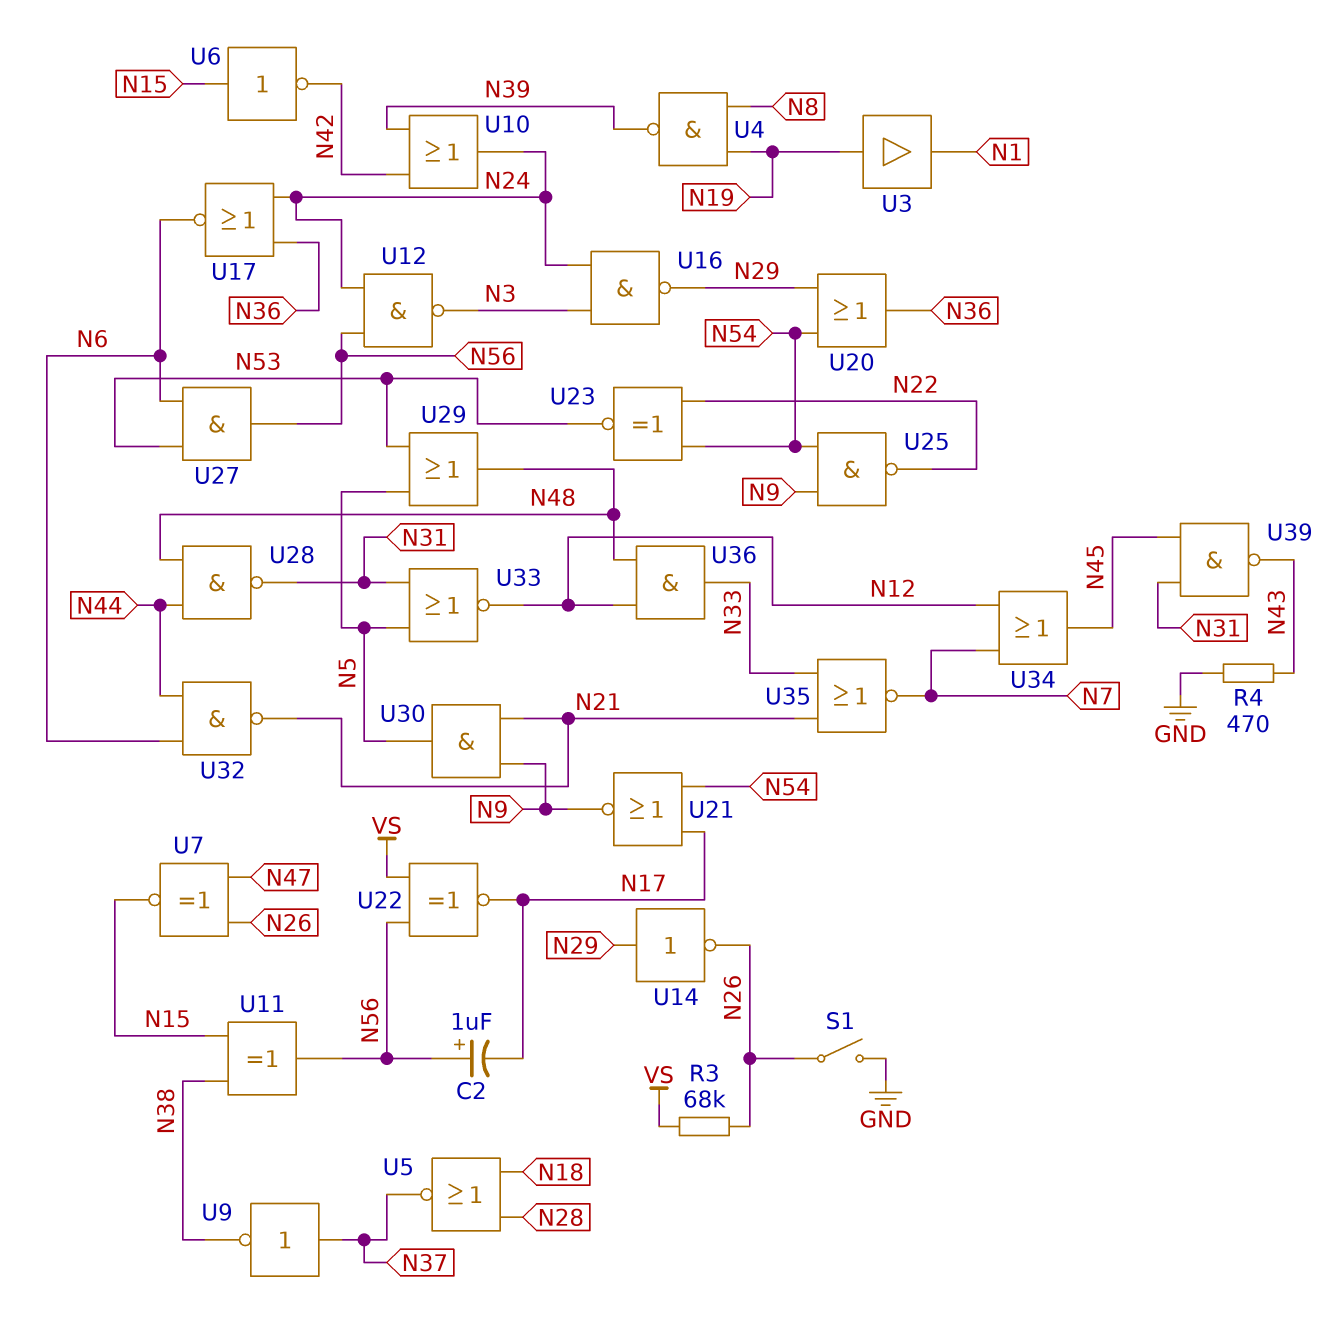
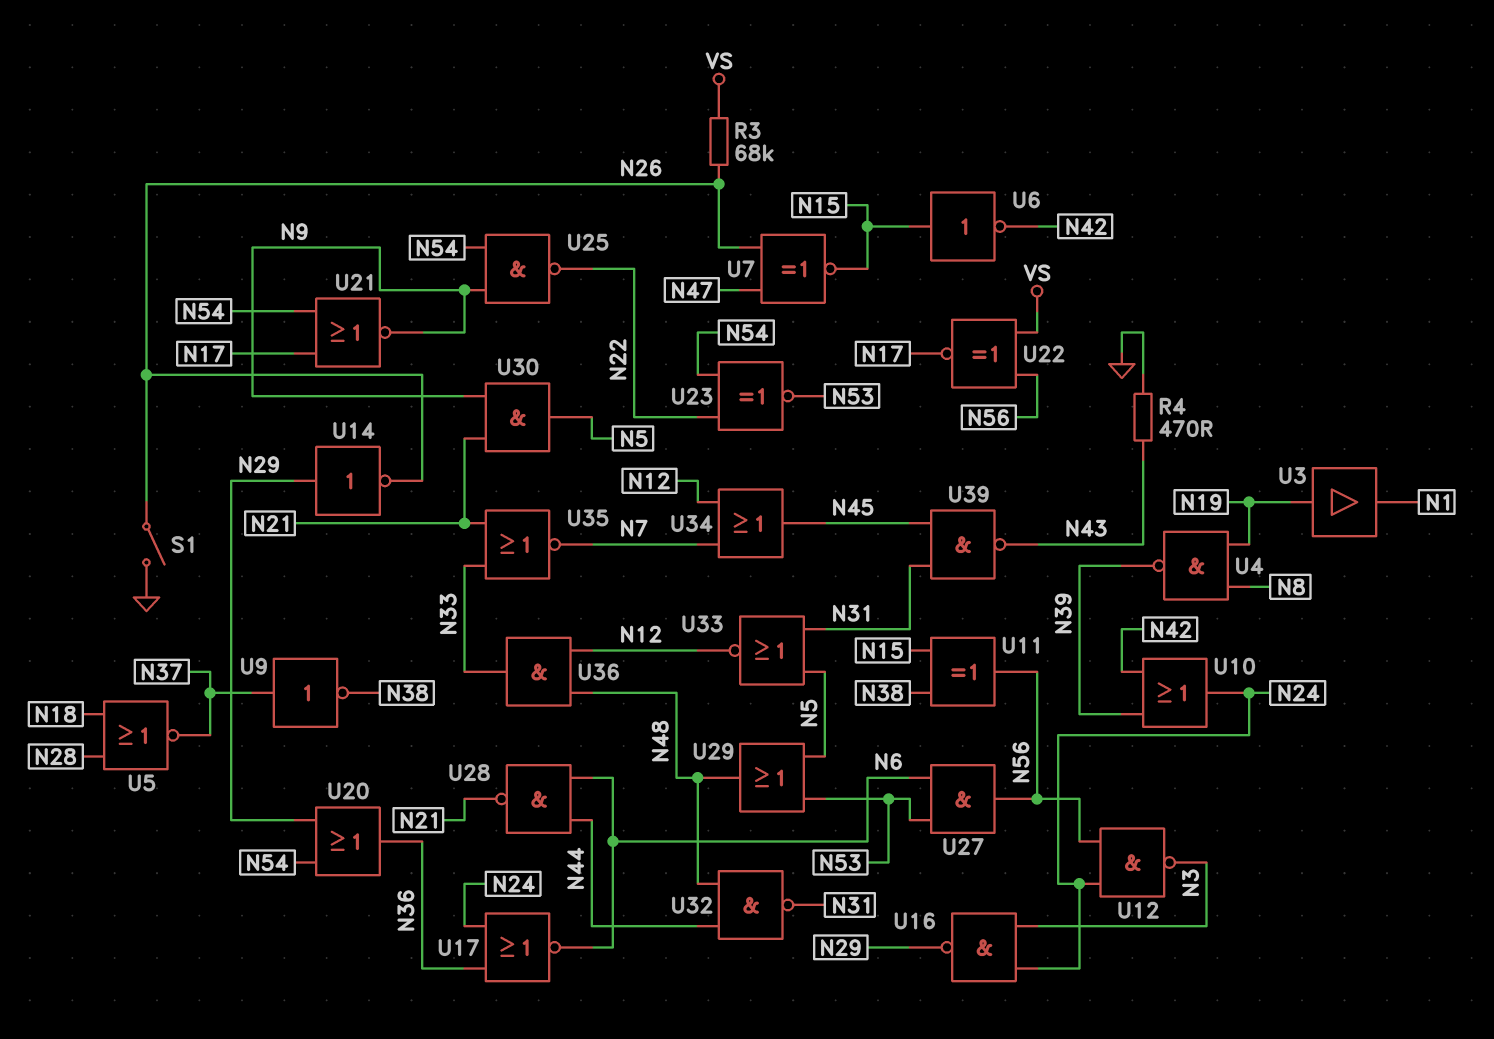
C2: 1uF (plus N56, minus N17) -> none
U28: NAND (in N44, in N48, out N31) -> NAND (in N6, in N44, out N21)
U32: NAND (in N6, in N44, out N21) -> NAND (in N44, in N48, out N31)

